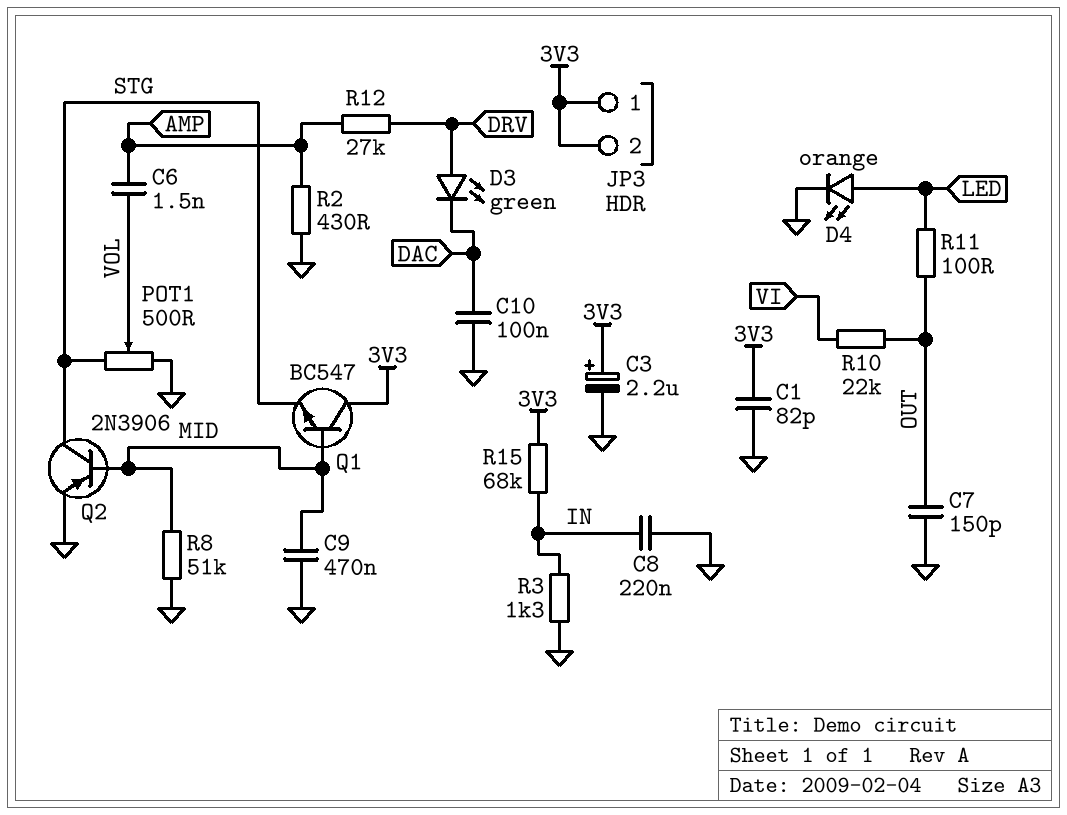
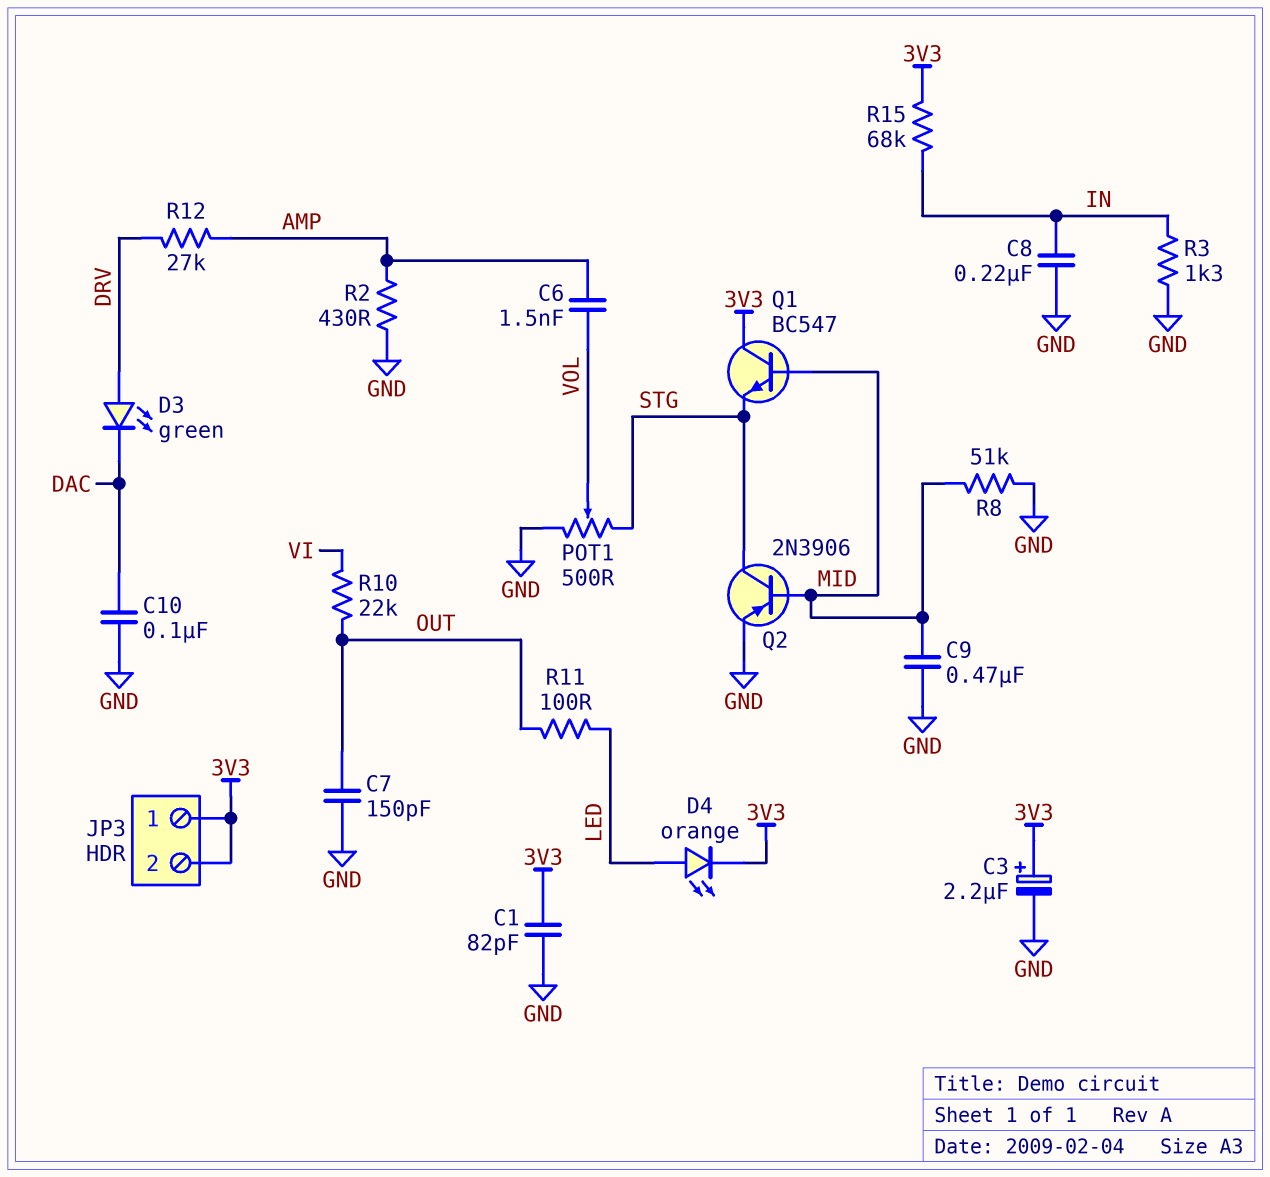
D4: LED orange (A LED, K GND) -> LED orange (A LED, K 3V3)

